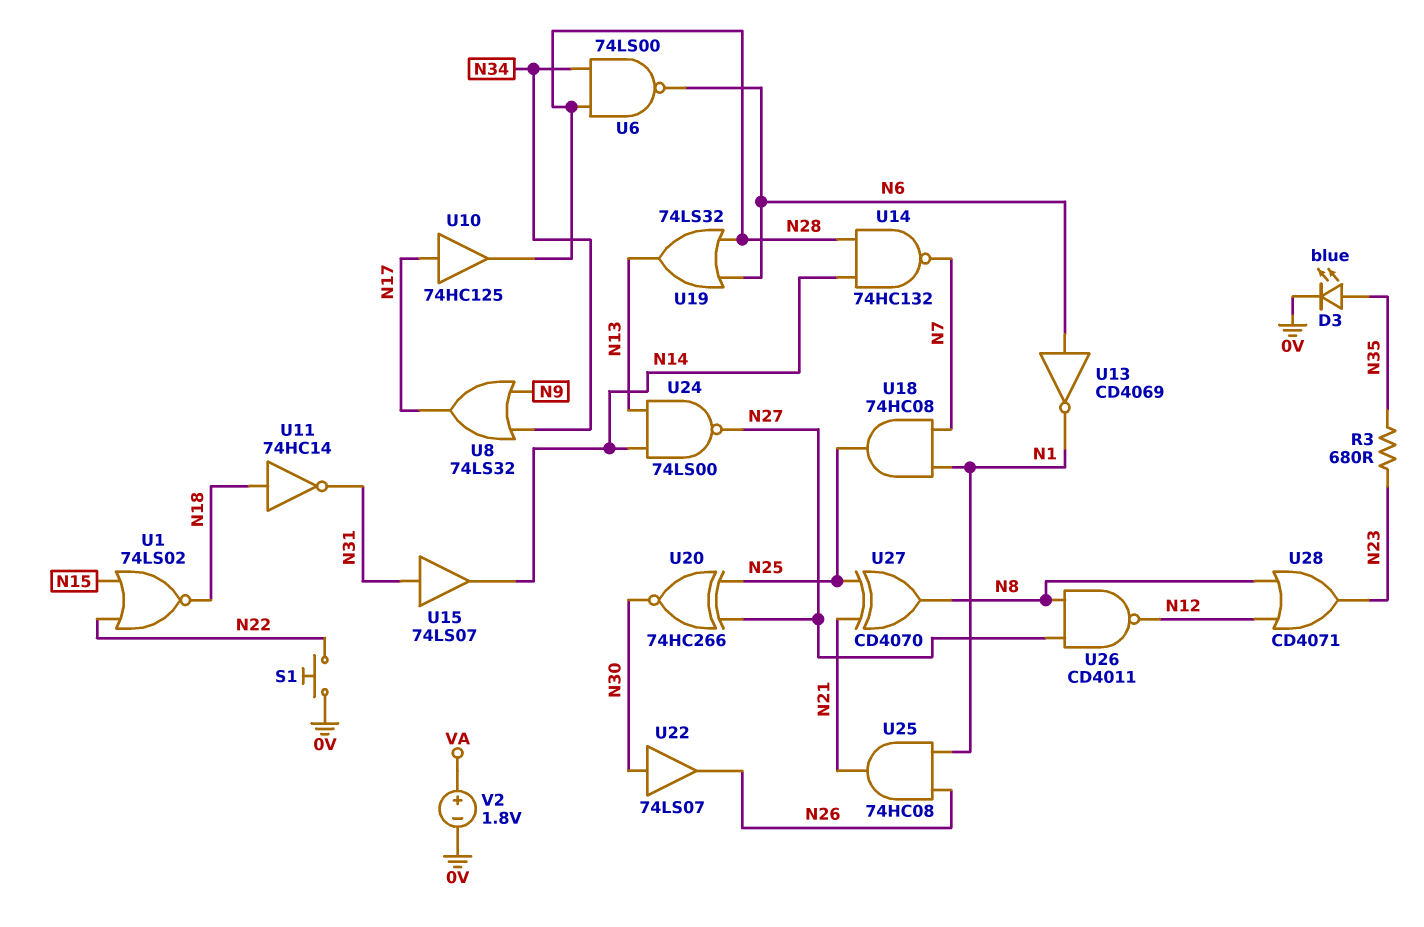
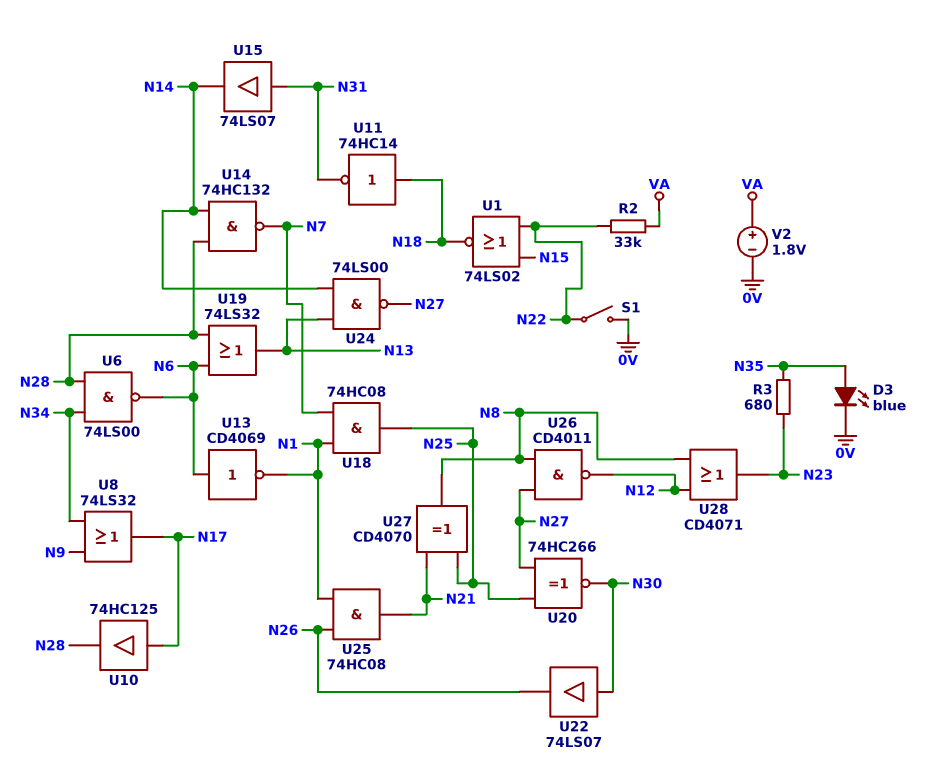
R2: none -> 33k (N22, VA)
S1: button (0V, N22) -> switch (0V, N22)

